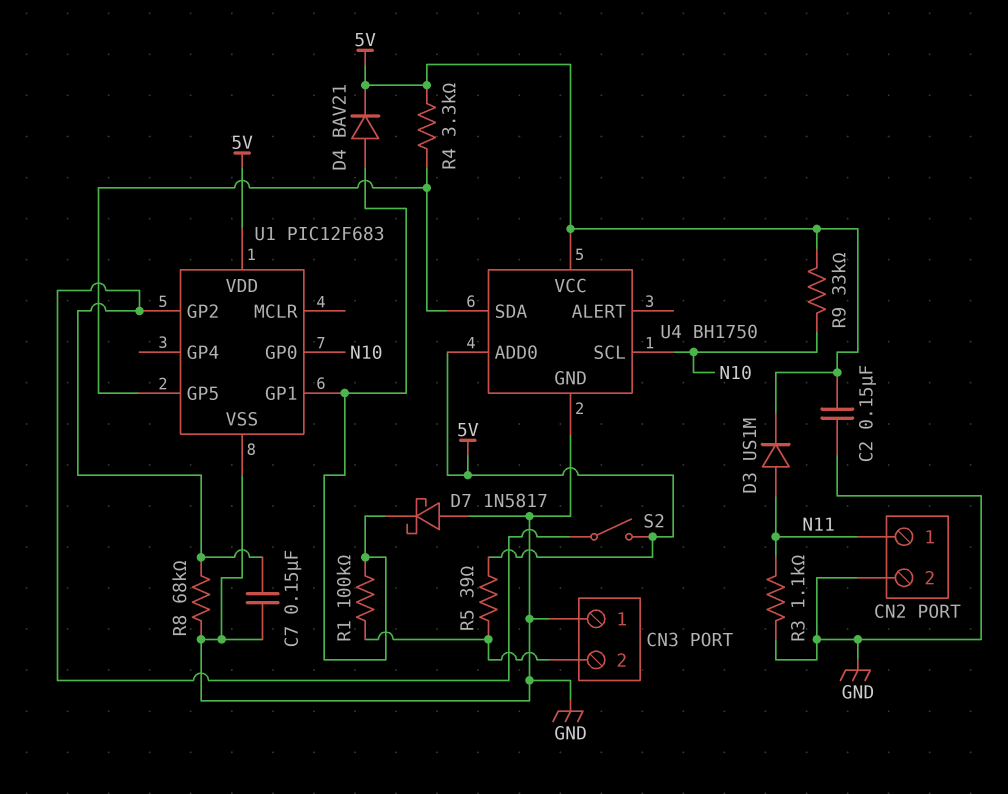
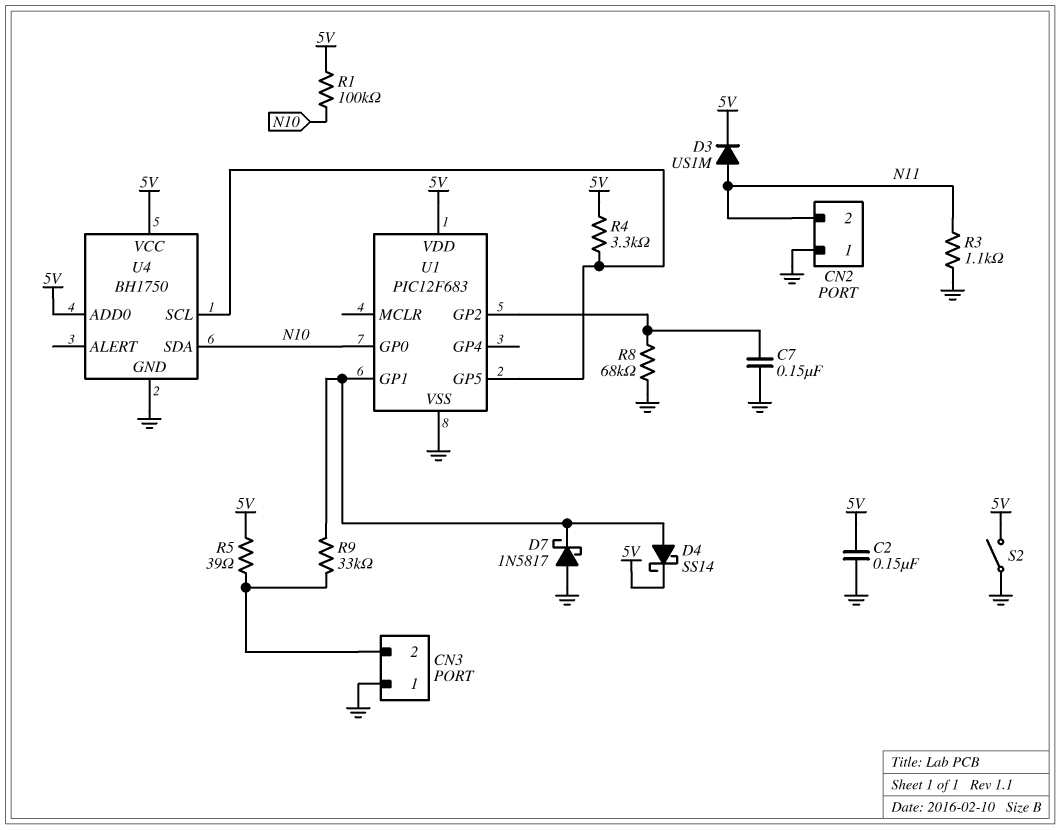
CN2 pin 1: N11 -> GND
CN2 pin 2: GND -> N11
D4: diode BAV21 (A U1/GP1, K 5V) -> schottky SS14 (A U1/GP1, K 5V)
R1: 100k (CN3/2, U1/GP1) -> 100k (5V, N10)
R9: 33k (5V, N10) -> 33k (CN3/2, U1/GP1)
S2: switch (5V, U1/GP2) -> switch (5V, GND)
U4 pin SCL: N10 -> U1/GP5
U4 pin SDA: U1/GP5 -> N10

